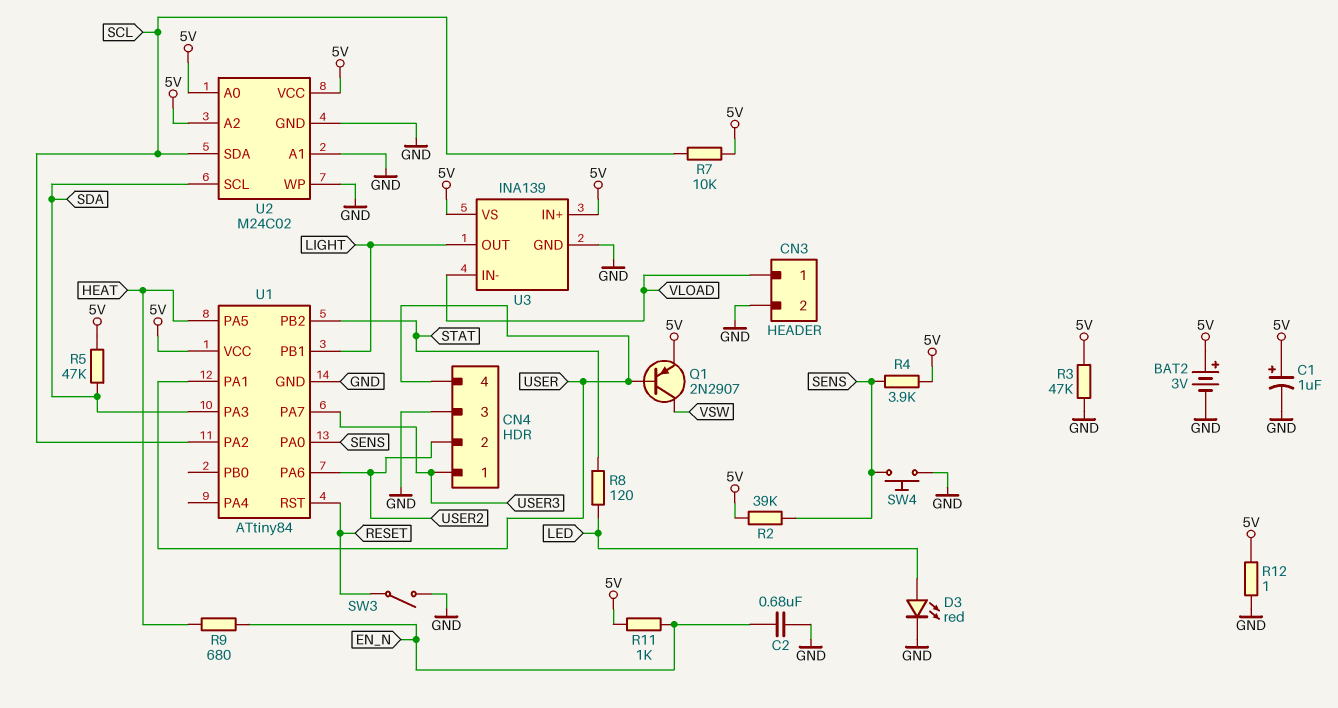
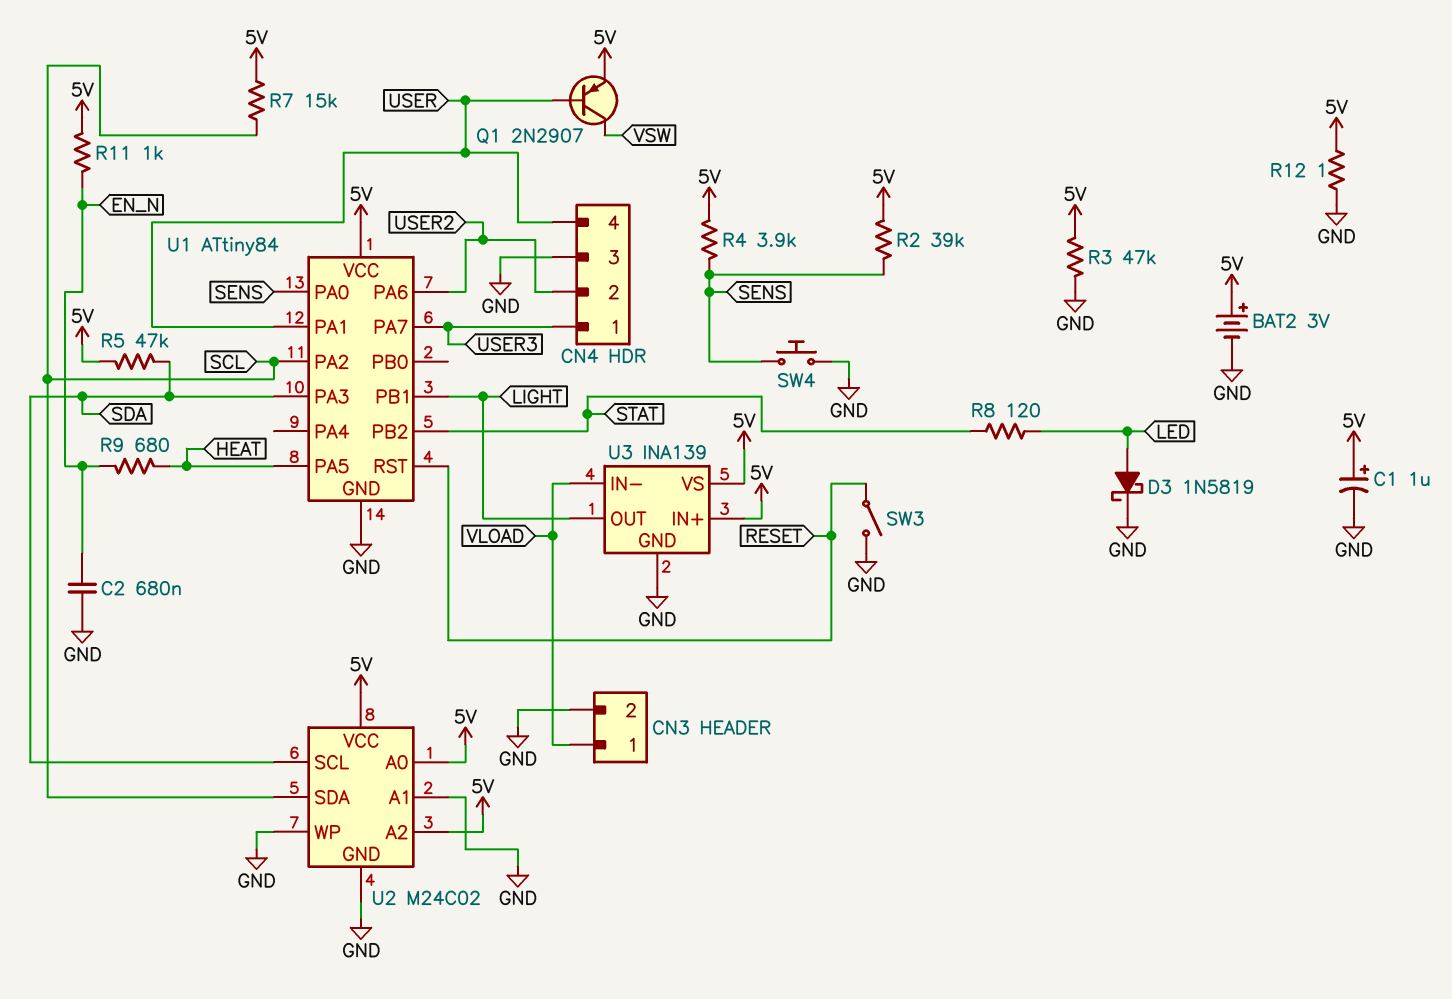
D3: LED red (A LED, K GND) -> schottky 1N5819 (A LED, K GND)
R7: 10k (5V, SCL) -> 15k (5V, SCL)

